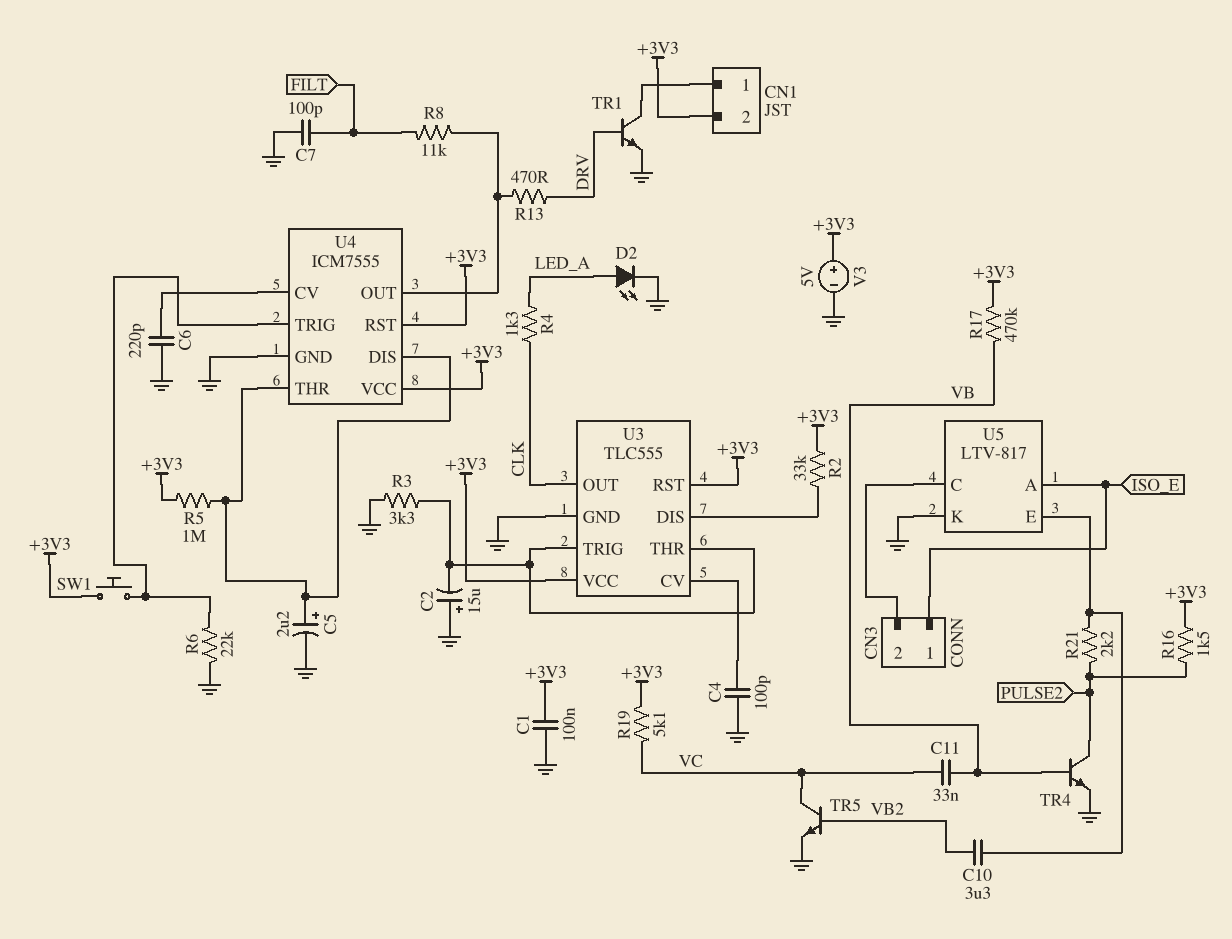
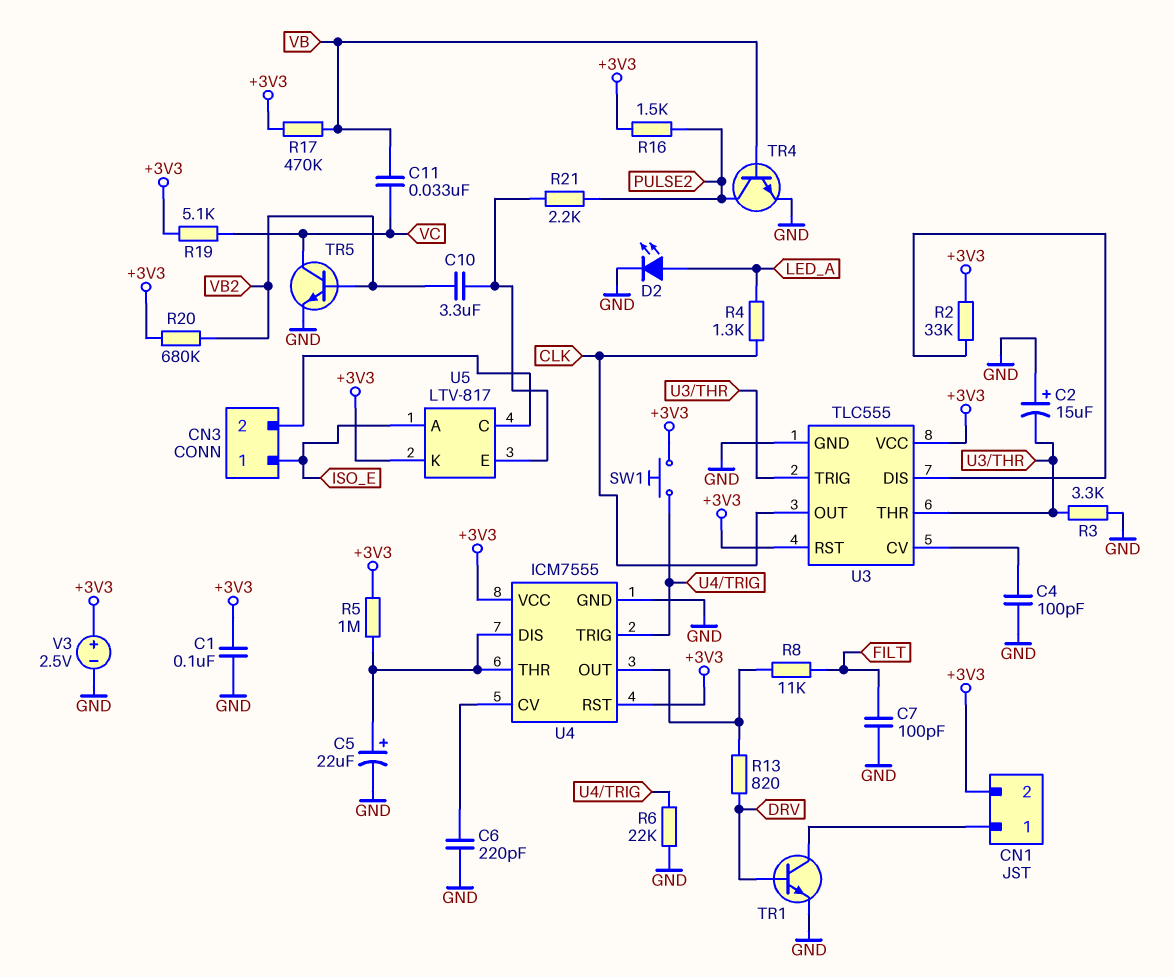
C5: 2.2uF (plus U4/DIS, minus GND) -> 22uF (plus U4/DIS, minus GND)
R13: 470 (DRV, U4/OUT) -> 820 (DRV, U4/OUT)
R20: none -> 680k (+3V3, VB2)
U5 pin K: GND -> +3V3
V3: 5V (plus +3V3, minus GND) -> 2.5V (plus +3V3, minus GND)

